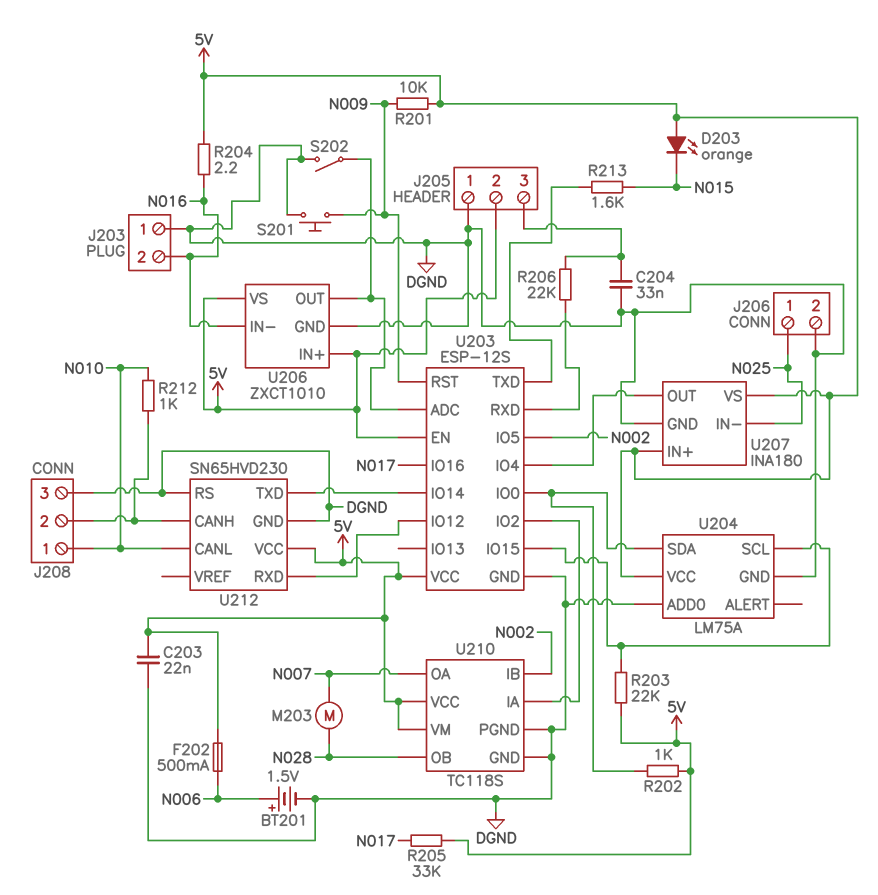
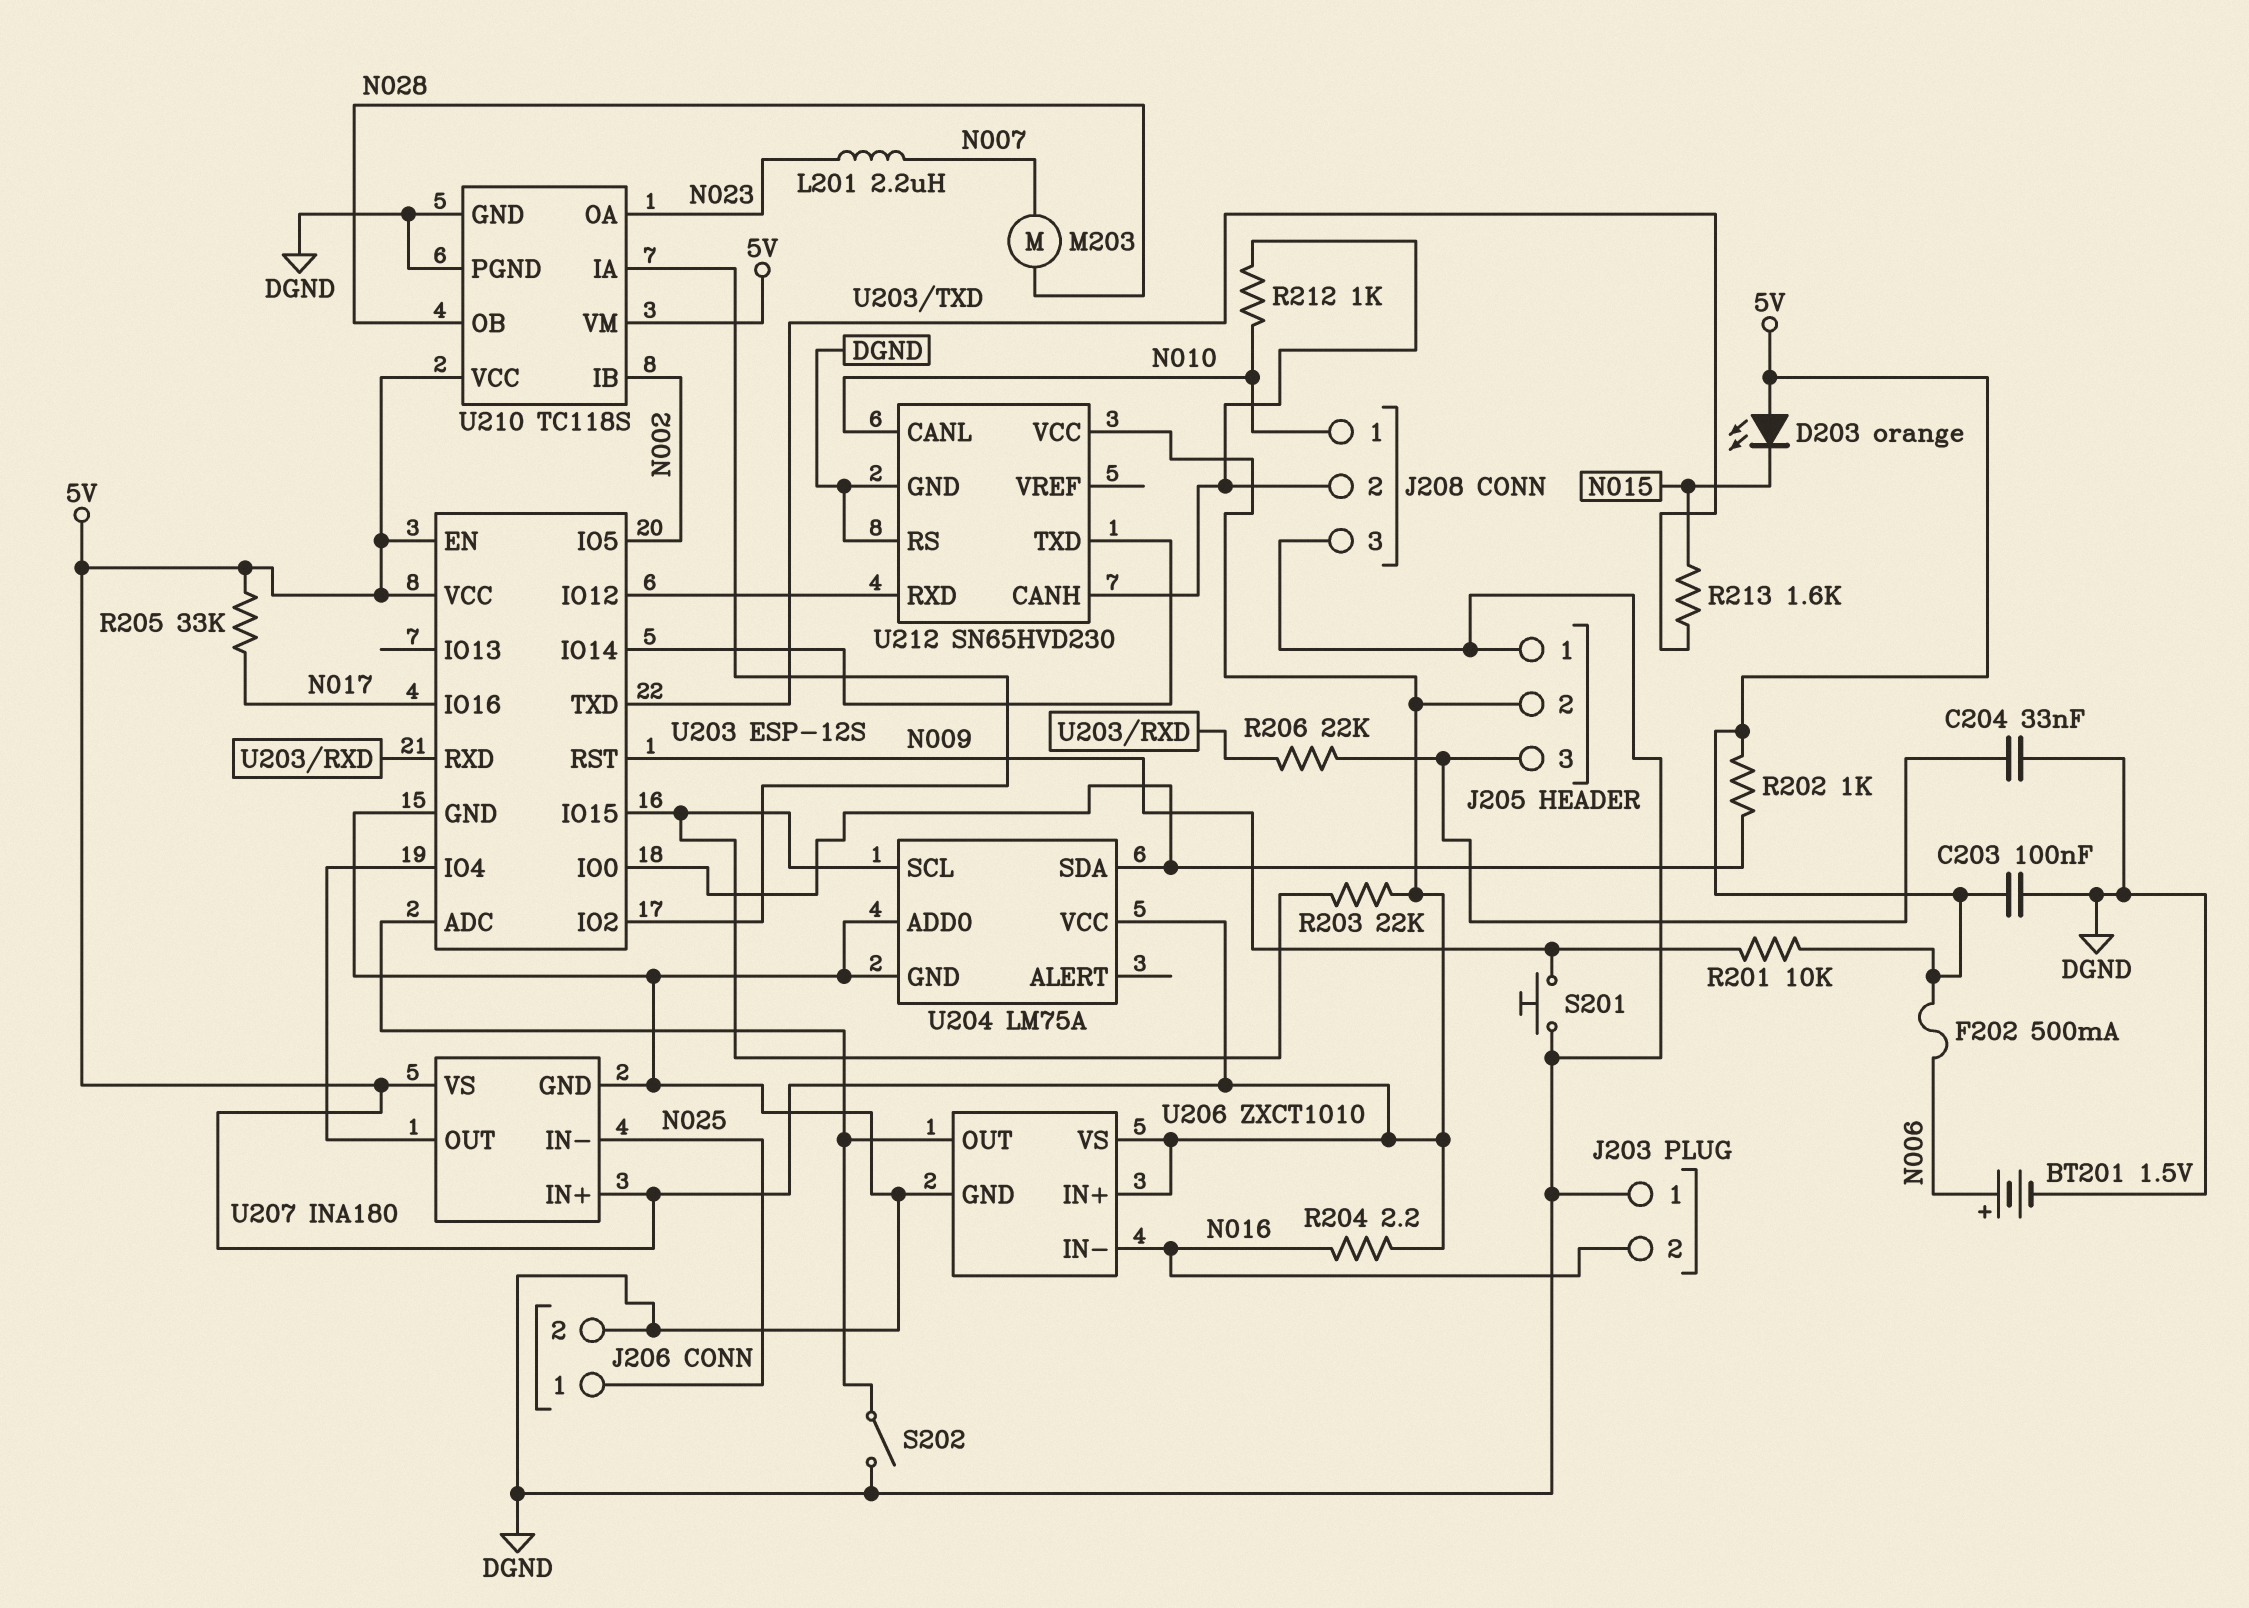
C203: 22nF (5V, DGND) -> 100nF (5V, DGND)
L201: none -> 2.2uH (N007, N023)
U210 pin OA: N007 -> N023

